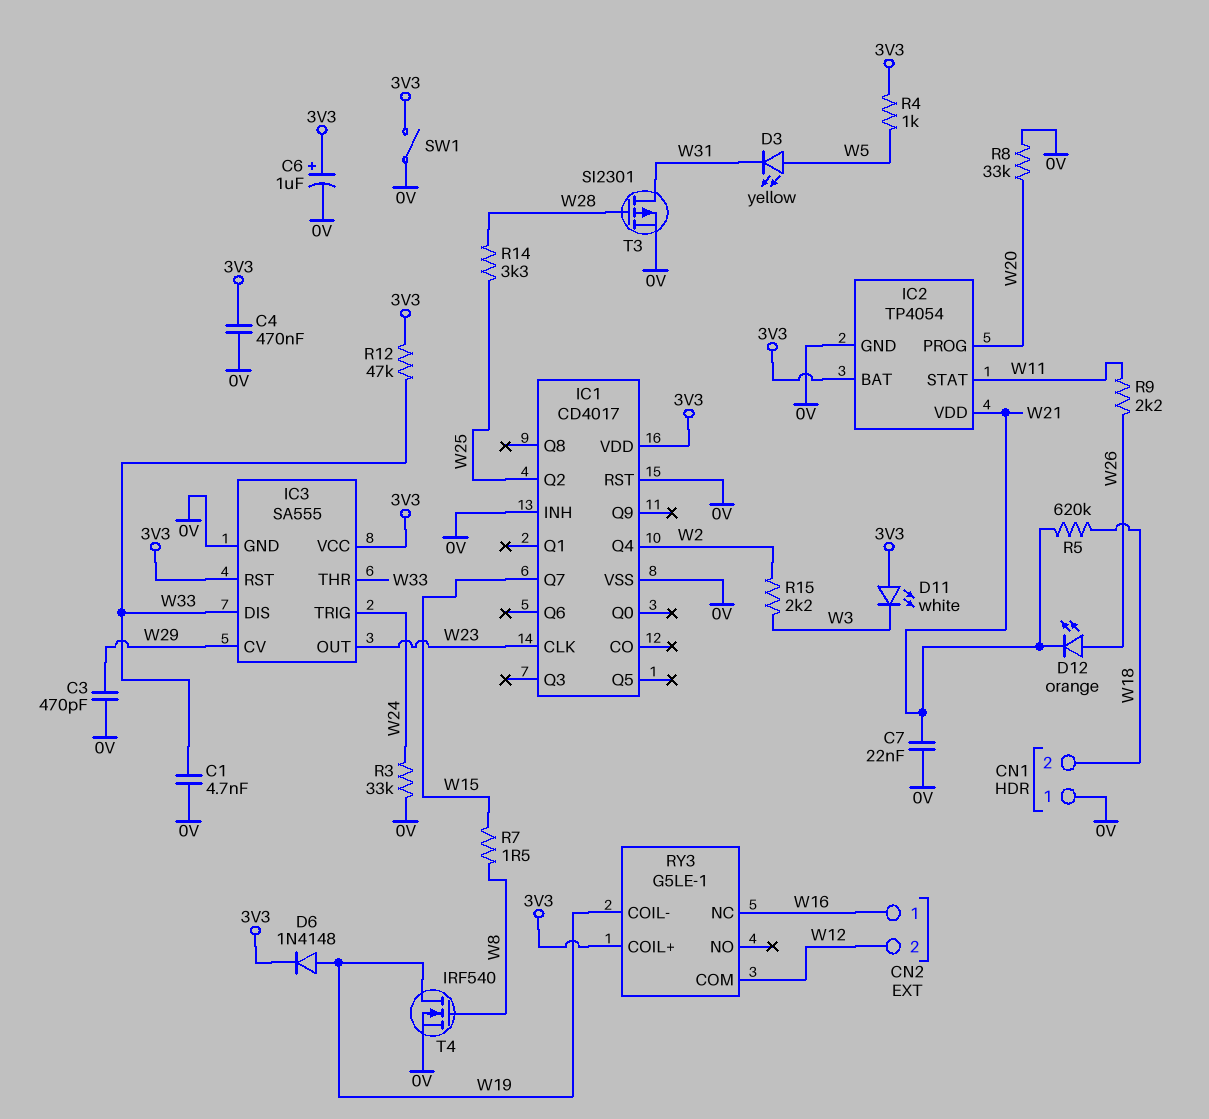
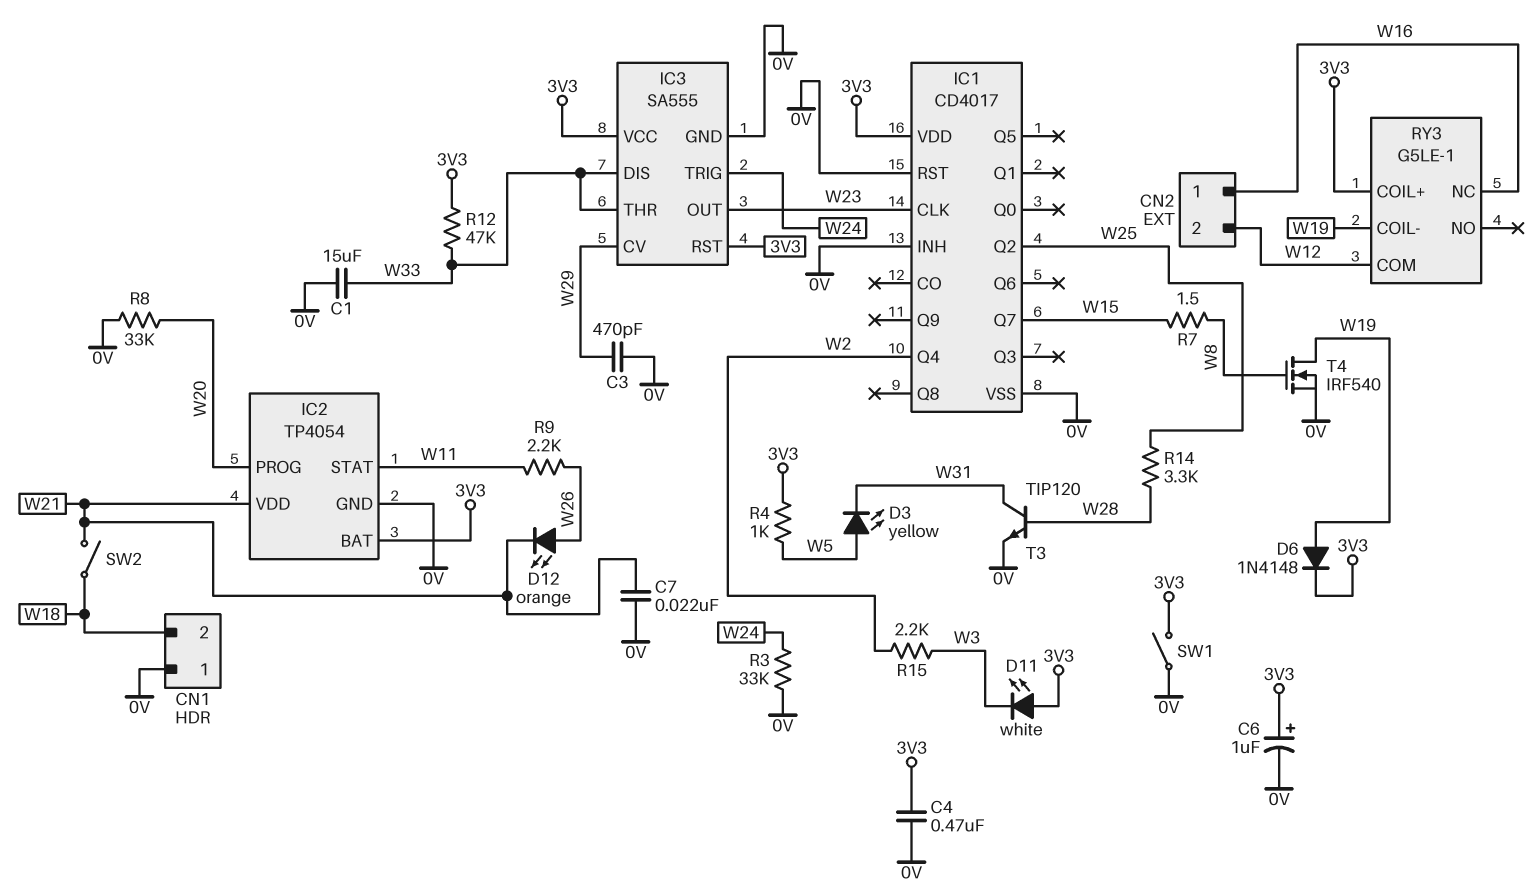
C1: 4.7nF (0V, W33) -> 15uF (0V, W33)
R5: 620k (W18, W21) -> none
SW2: none -> switch (W18, W21)
T3: PMOS SI2301 (G W28, D W31, S 0V) -> NPN TIP120 (B W28, C W31, E 0V)

